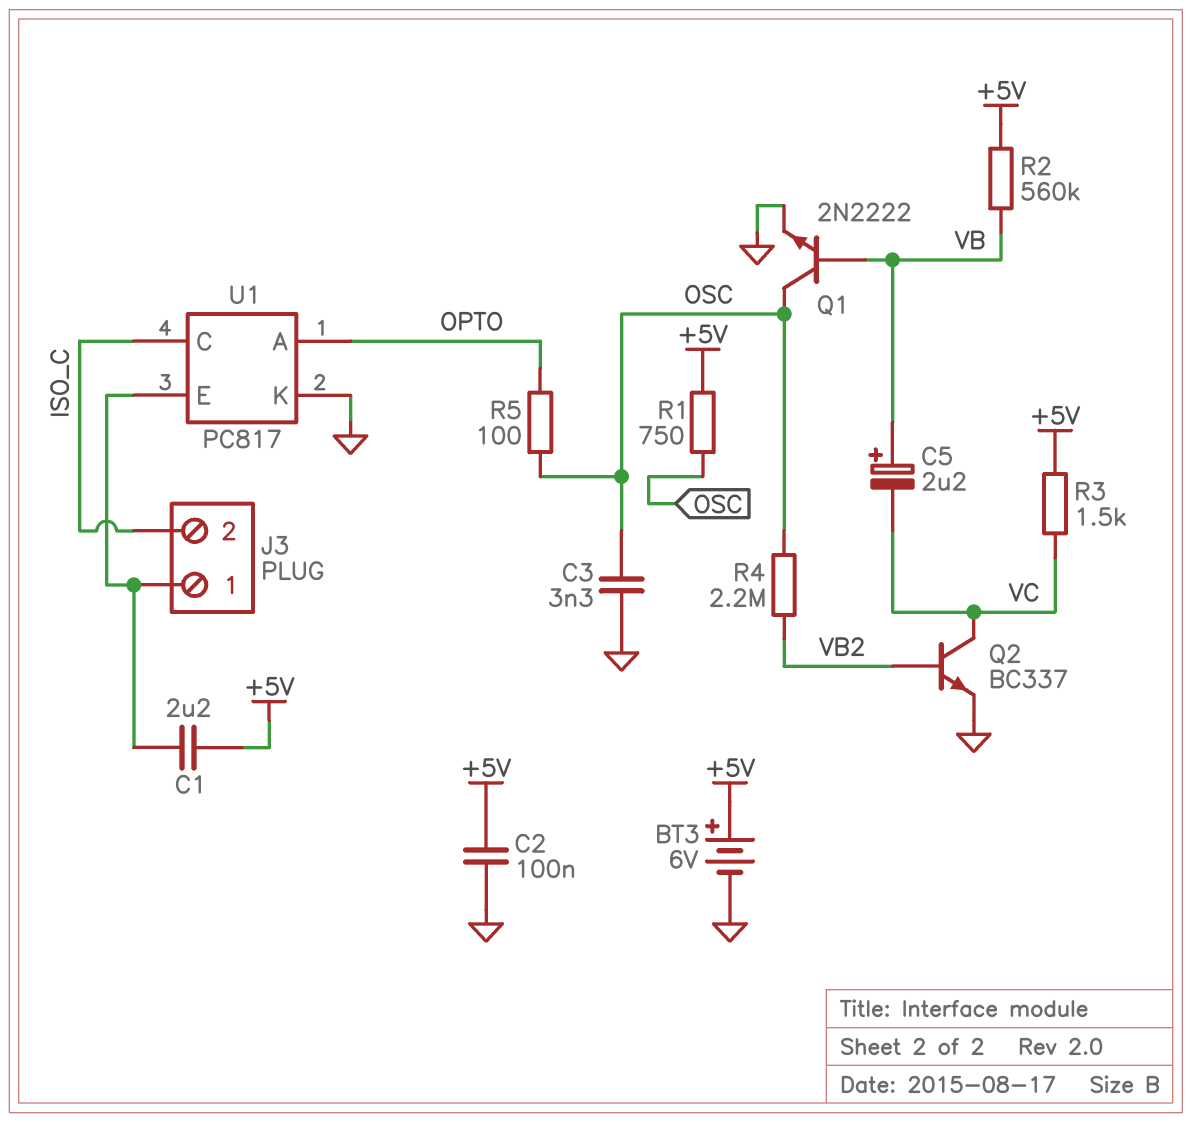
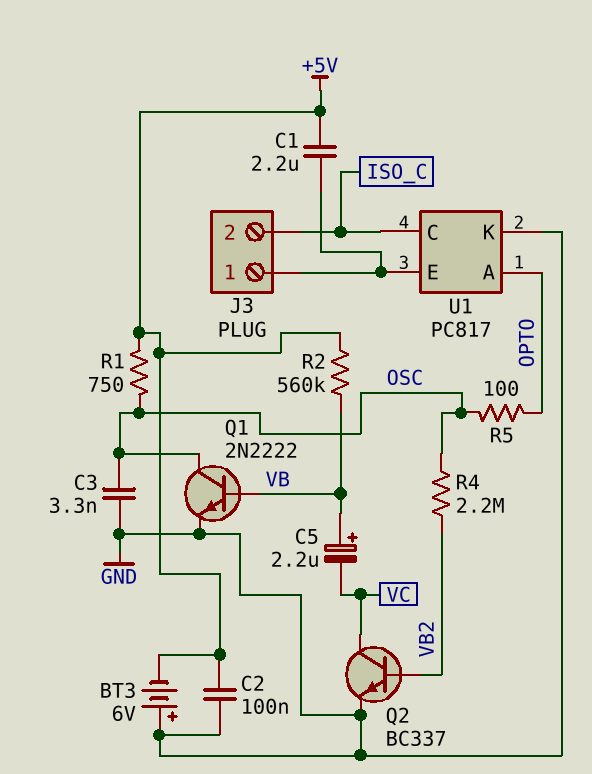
BT3: 6V (plus +5V, minus GND) -> 6V (plus GND, minus +5V)
R3: 1.5k (+5V, VC) -> none

